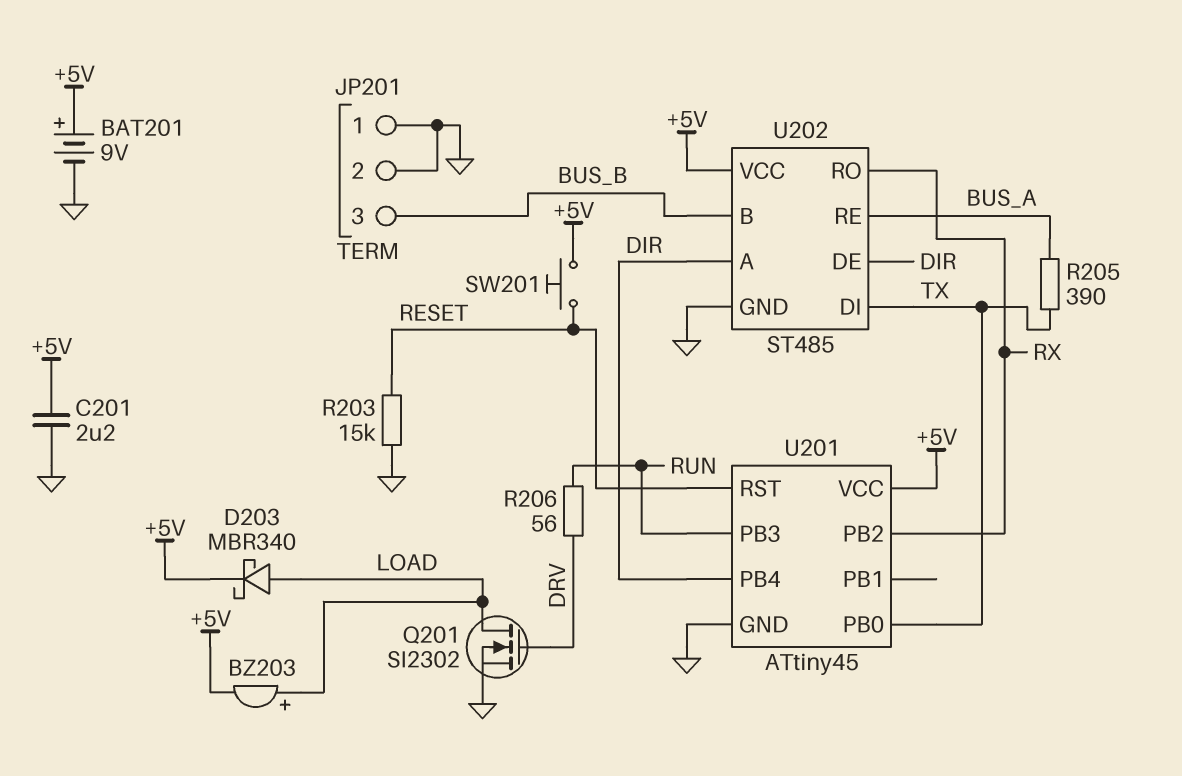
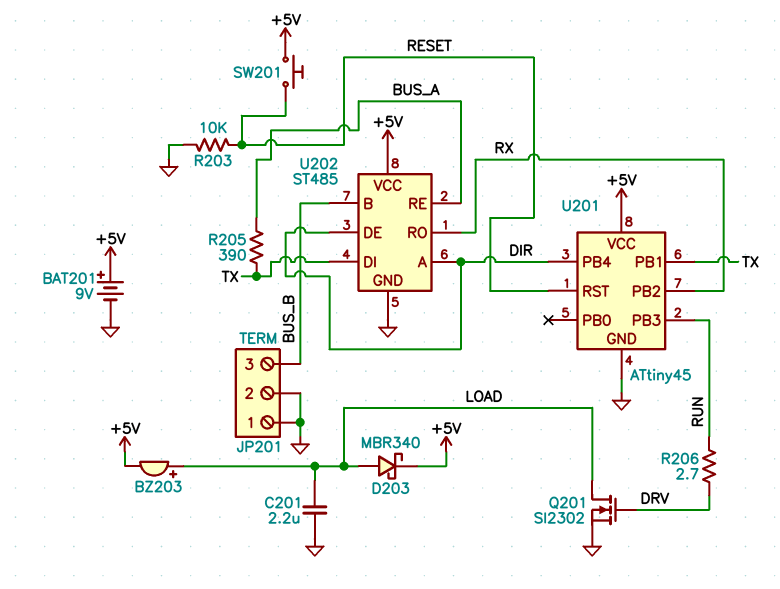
C201: 2.2uF (+5V, GND) -> 2.2uF (GND, LOAD)
R203: 15k (GND, RESET) -> 10k (GND, RESET)
R206: 56 (DRV, RUN) -> 2.7 (DRV, RUN)
U201 pin PB0: TX -> none
U201 pin PB1: none -> TX

